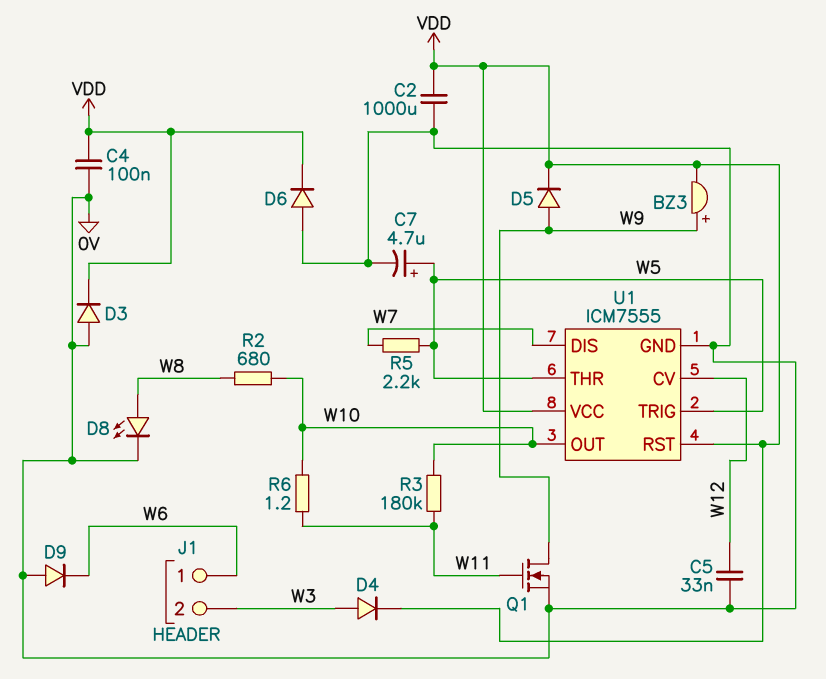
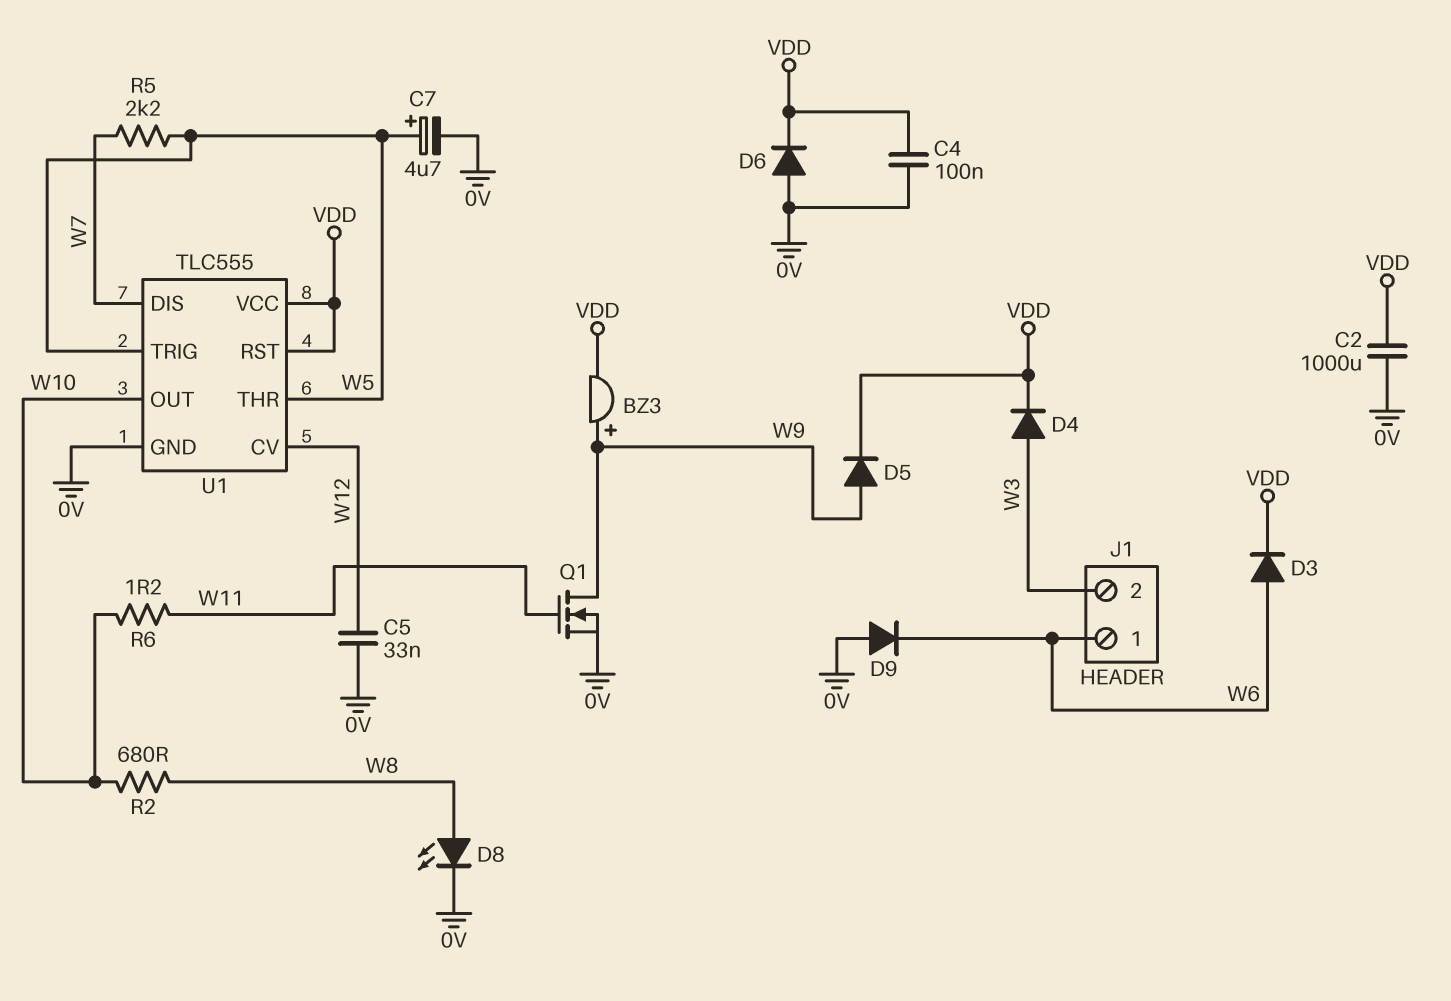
D3: diode (A 0V, K VDD) -> diode (A W6, K VDD)
R3: 180k (W10, W11) -> none
U1: ICM7555 -> TLC555

